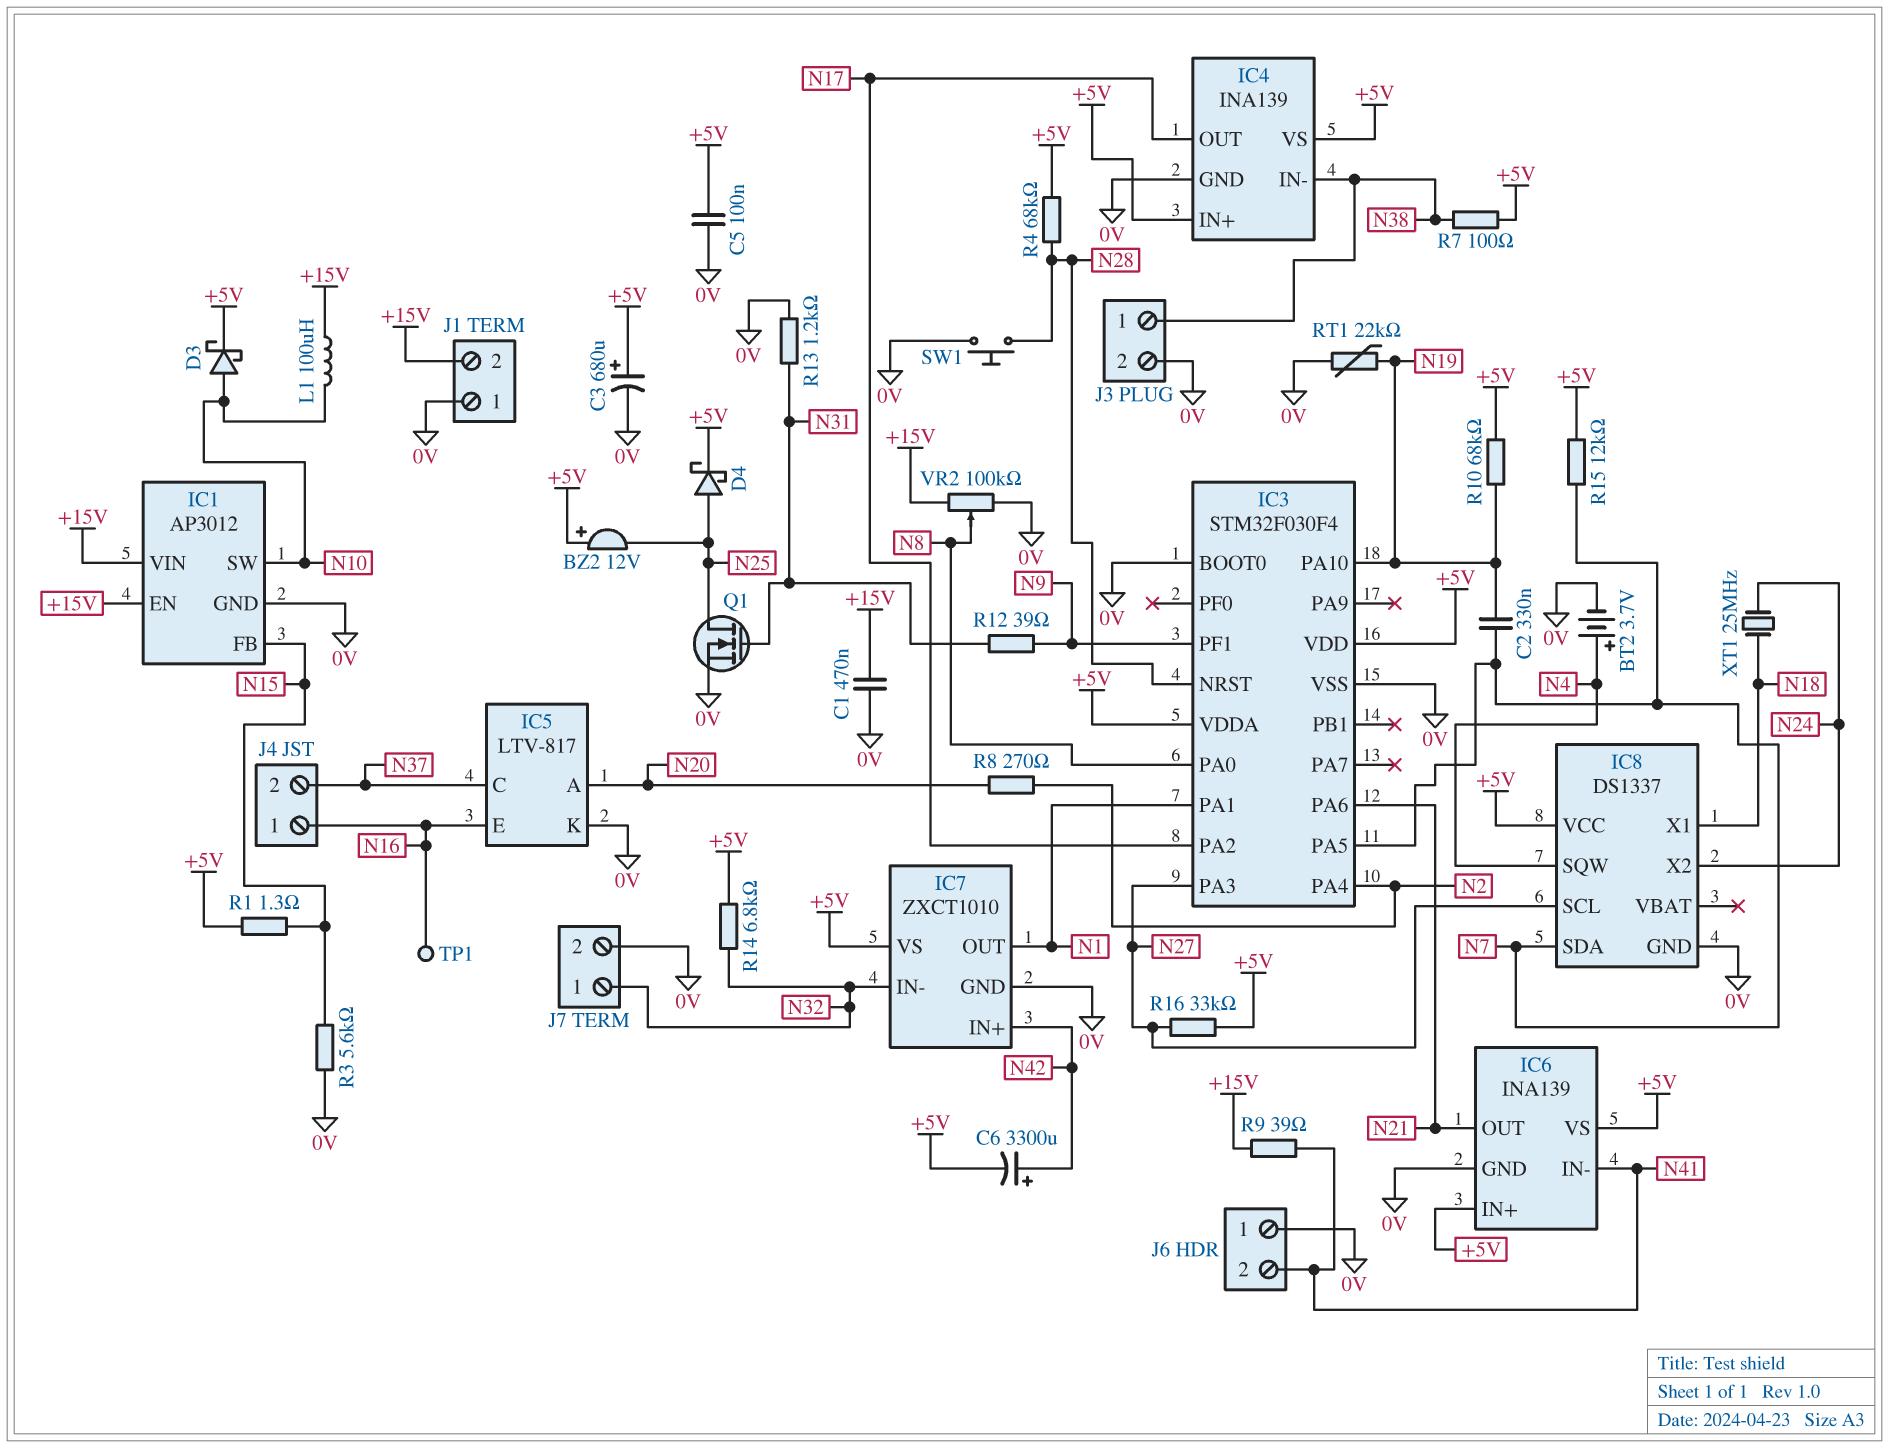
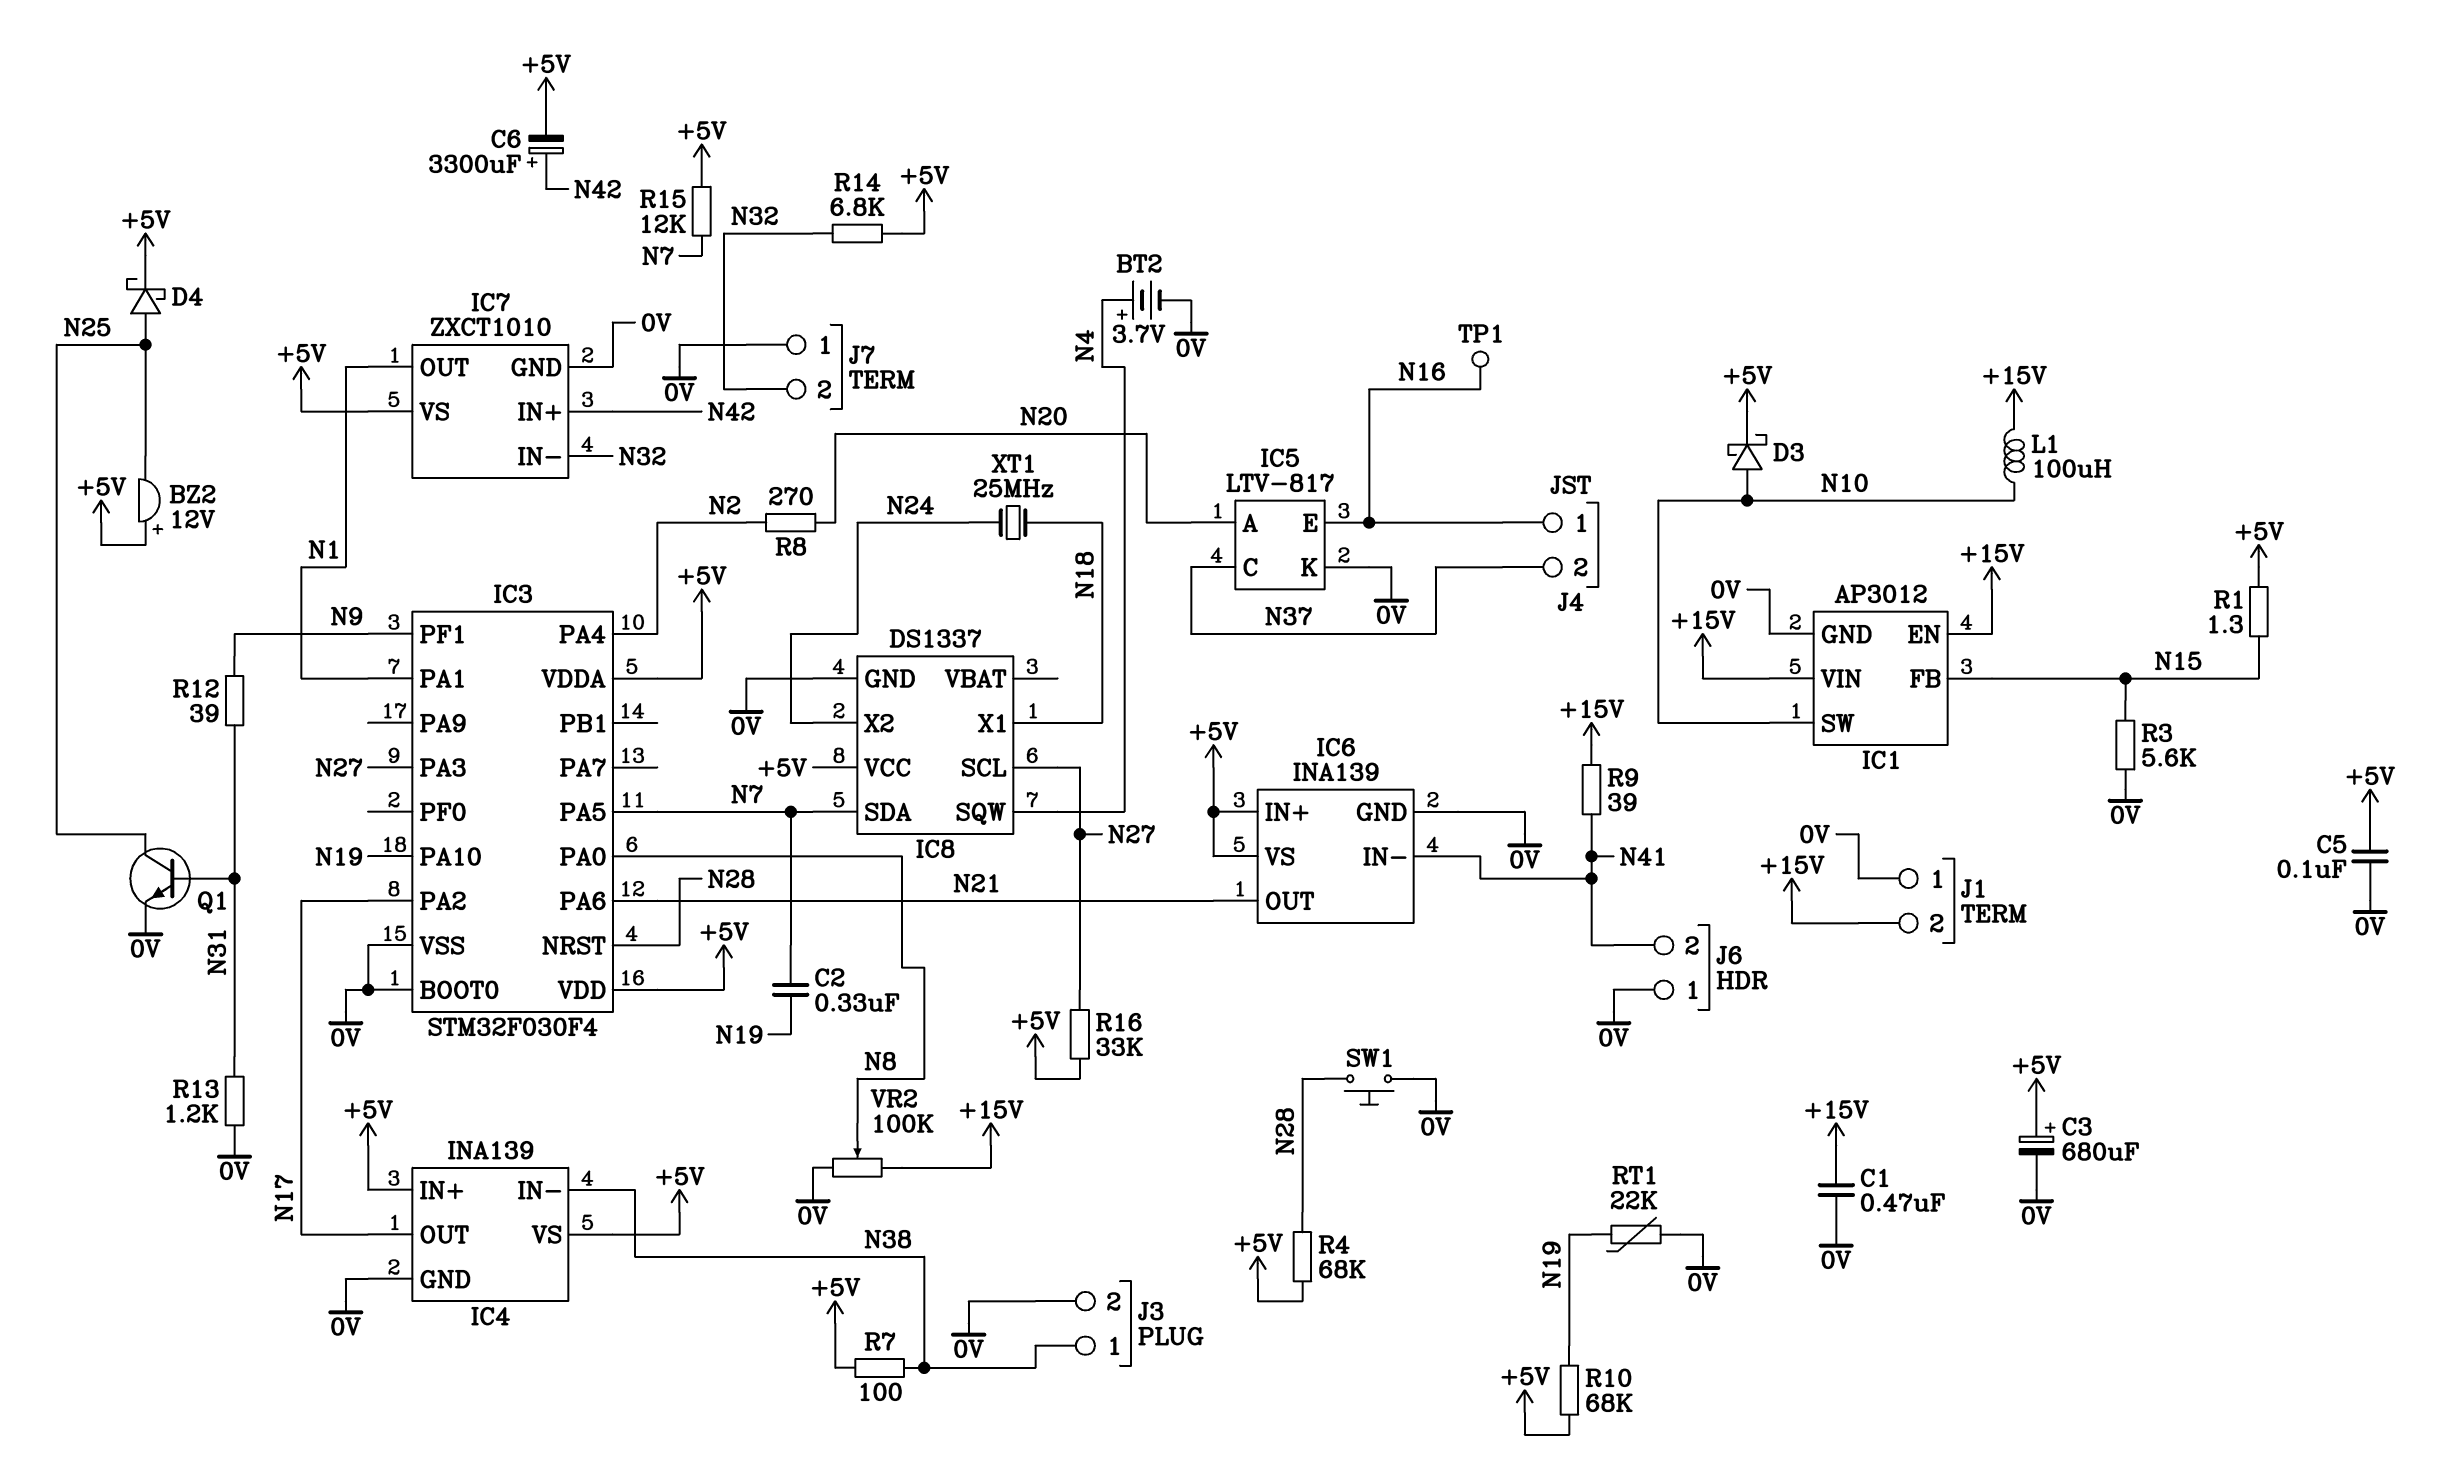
J7 pin 1: N32 -> 0V
J7 pin 2: 0V -> N32
Q1: NMOS (G N31, D N25, S 0V) -> NPN (B N31, C N25, E 0V)

